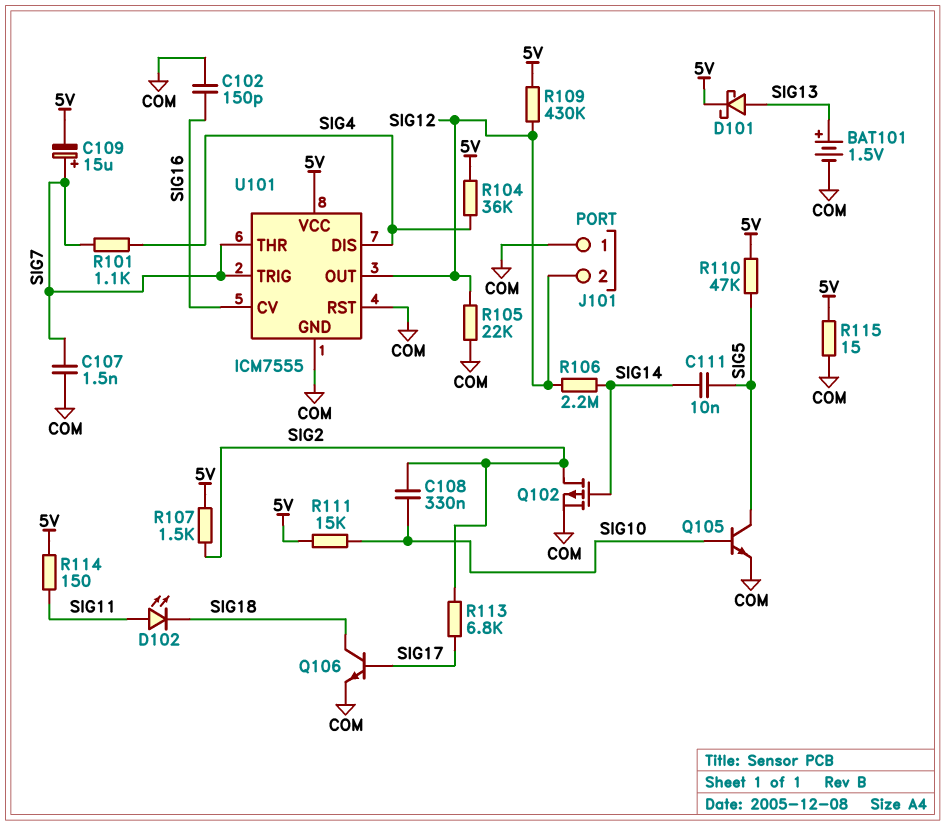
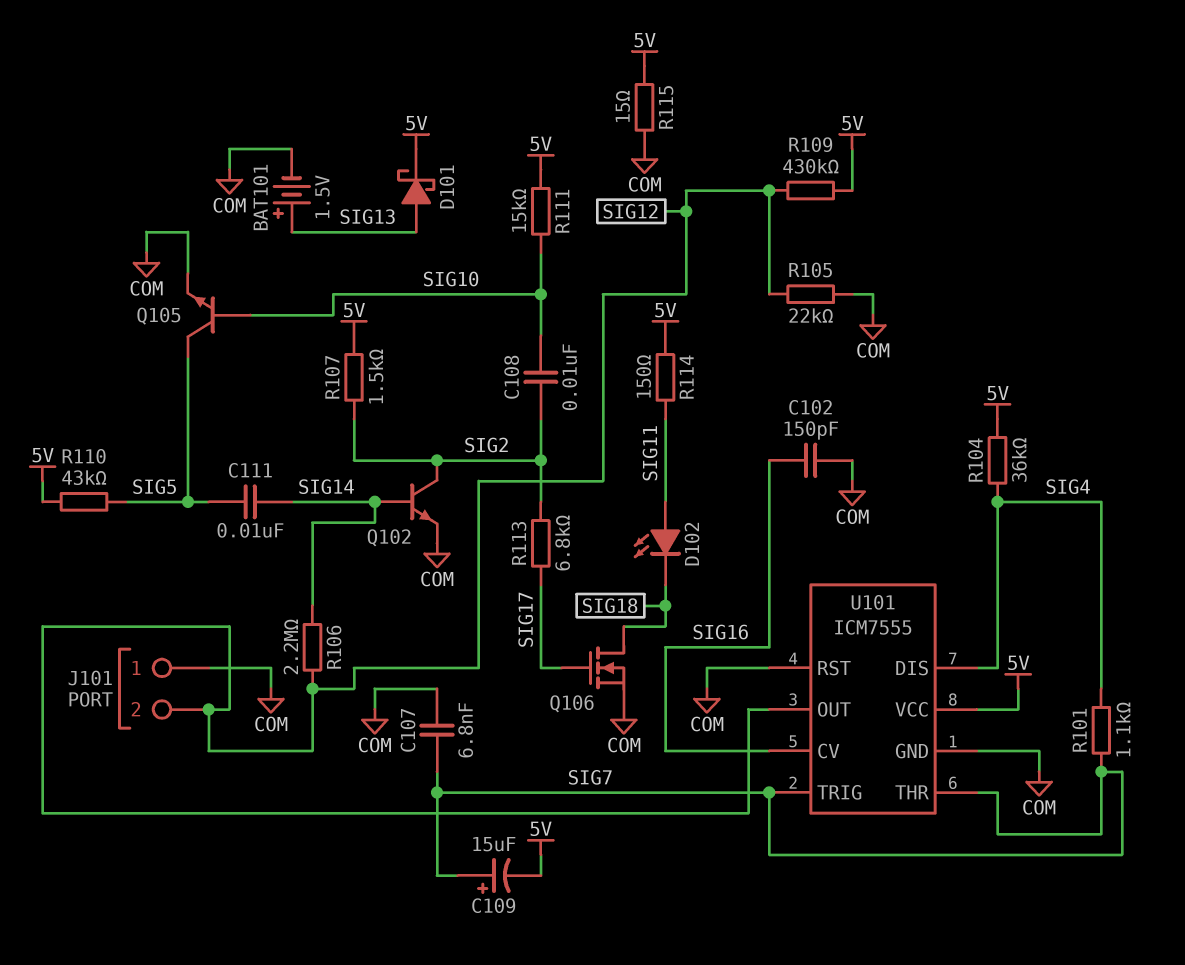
C107: 1.5nF (COM, SIG7) -> 6.8nF (COM, SIG7)
C108: 330nF (SIG2, SIG10) -> 10nF (SIG2, SIG10)
Q102: PMOS (G SIG14, D SIG2, S COM) -> NPN (B SIG14, C SIG2, E COM)
Q106: NPN (B SIG17, C SIG18, E COM) -> NMOS (G SIG17, D SIG18, S COM)
R110: 47k (5V, SIG5) -> 43k (5V, SIG5)

